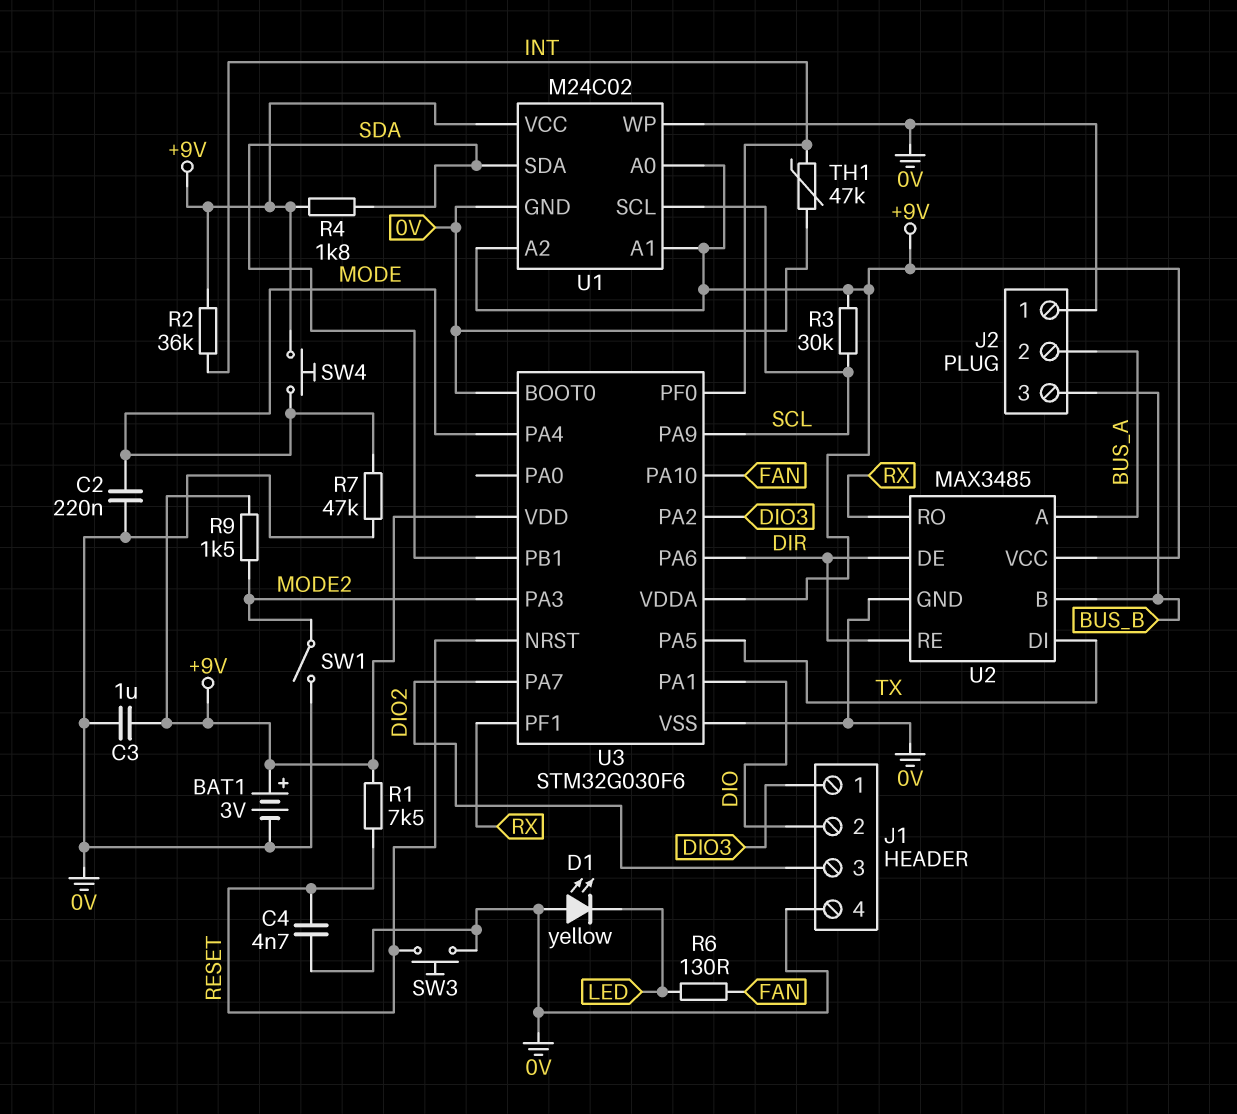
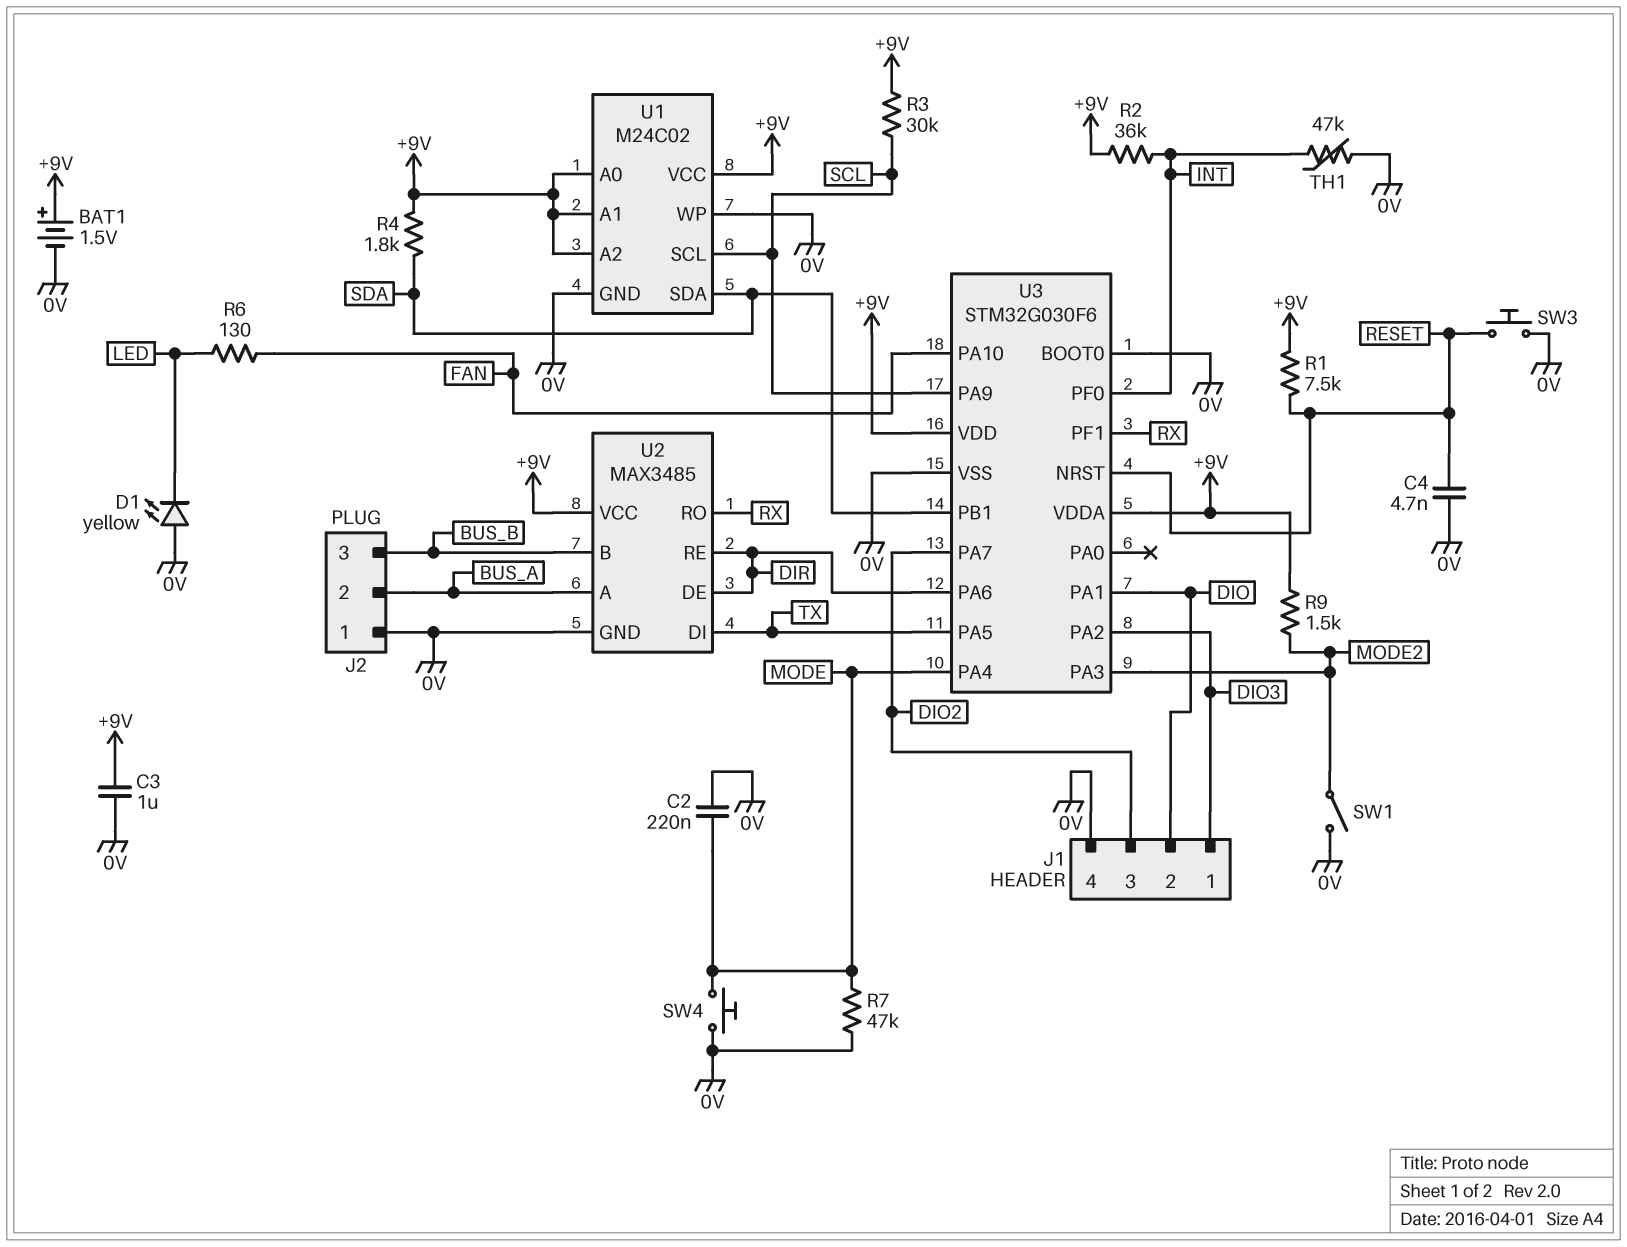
BAT1: 3V (plus +9V, minus 0V) -> 1.5V (plus +9V, minus 0V)
SW4: button (+9V, MODE) -> button (0V, MODE)

